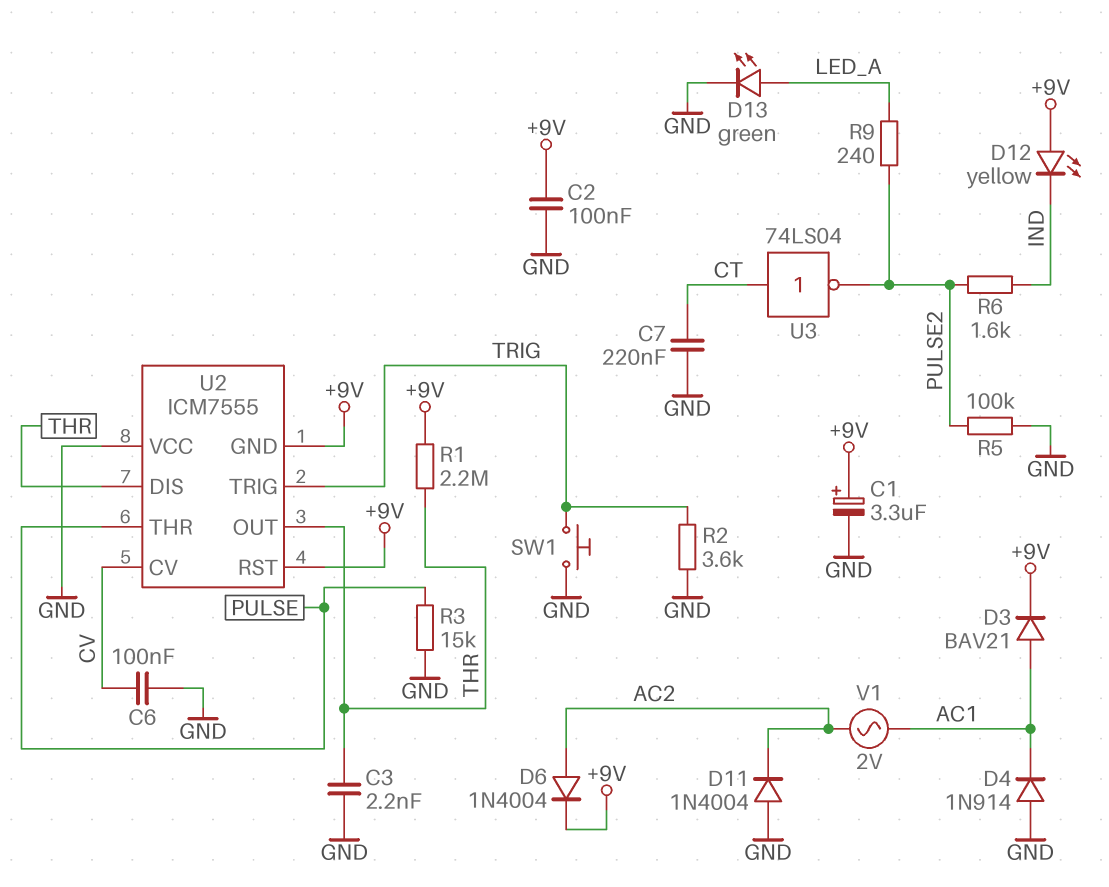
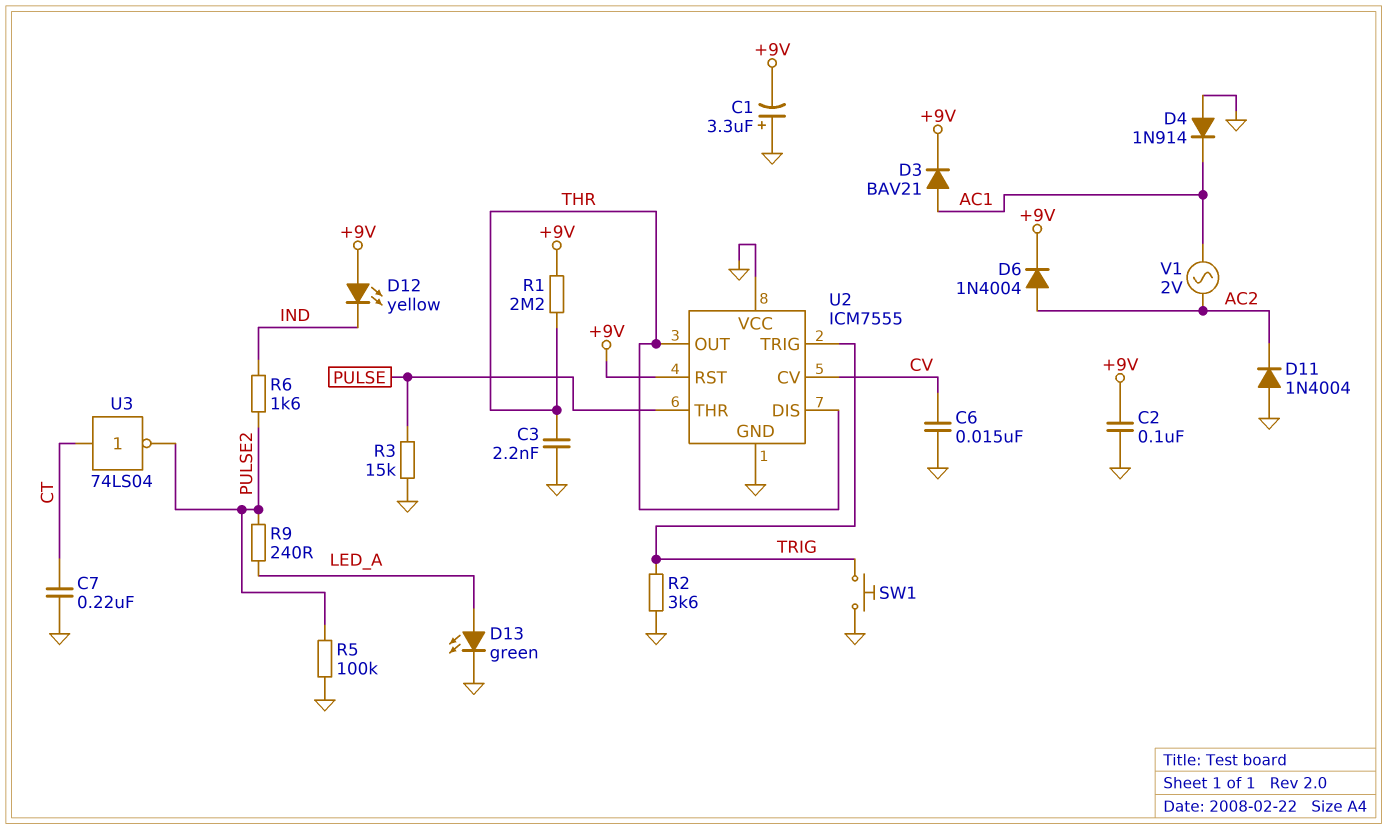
C1: 3.3uF (plus +9V, minus GND) -> 3.3uF (plus GND, minus +9V)
C6: 100nF (CV, GND) -> 15nF (CV, GND)
U2 pin GND: +9V -> GND

